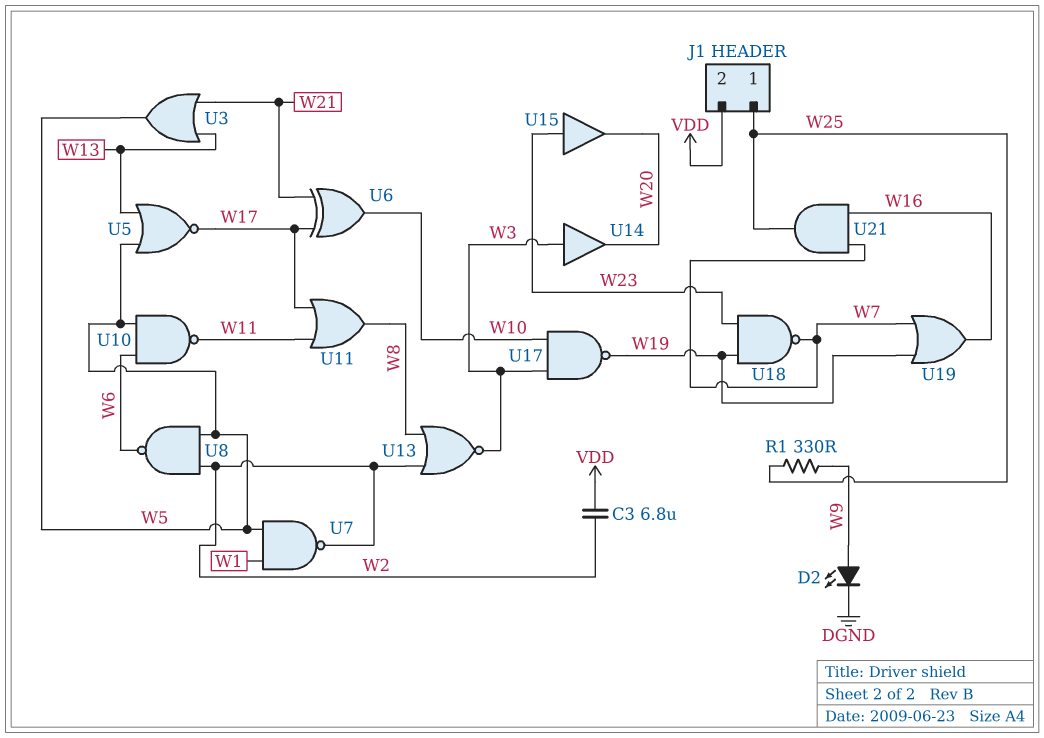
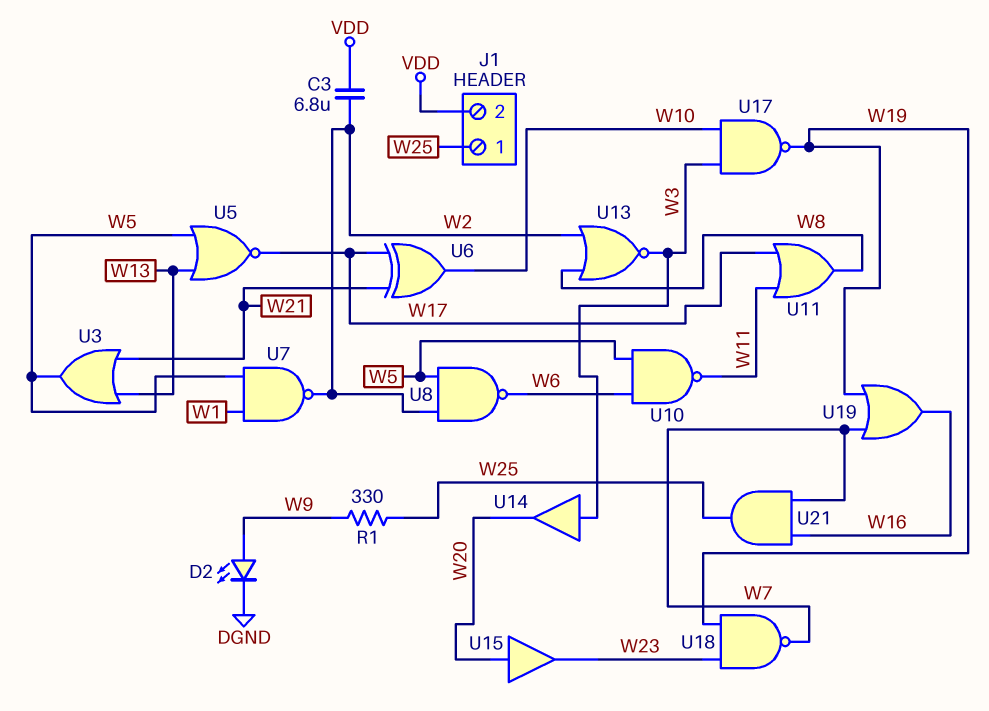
U15: buffer (in W23, out W20) -> buffer (in W20, out W23)

